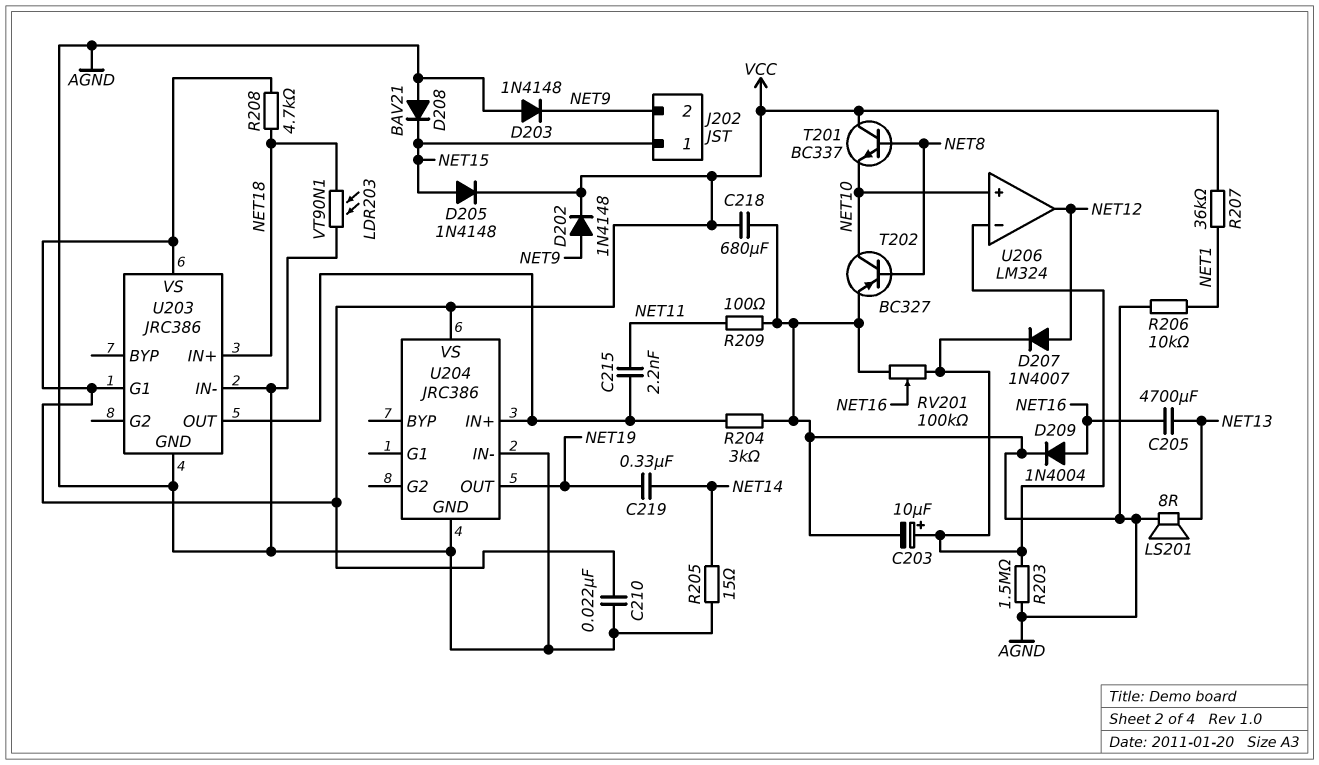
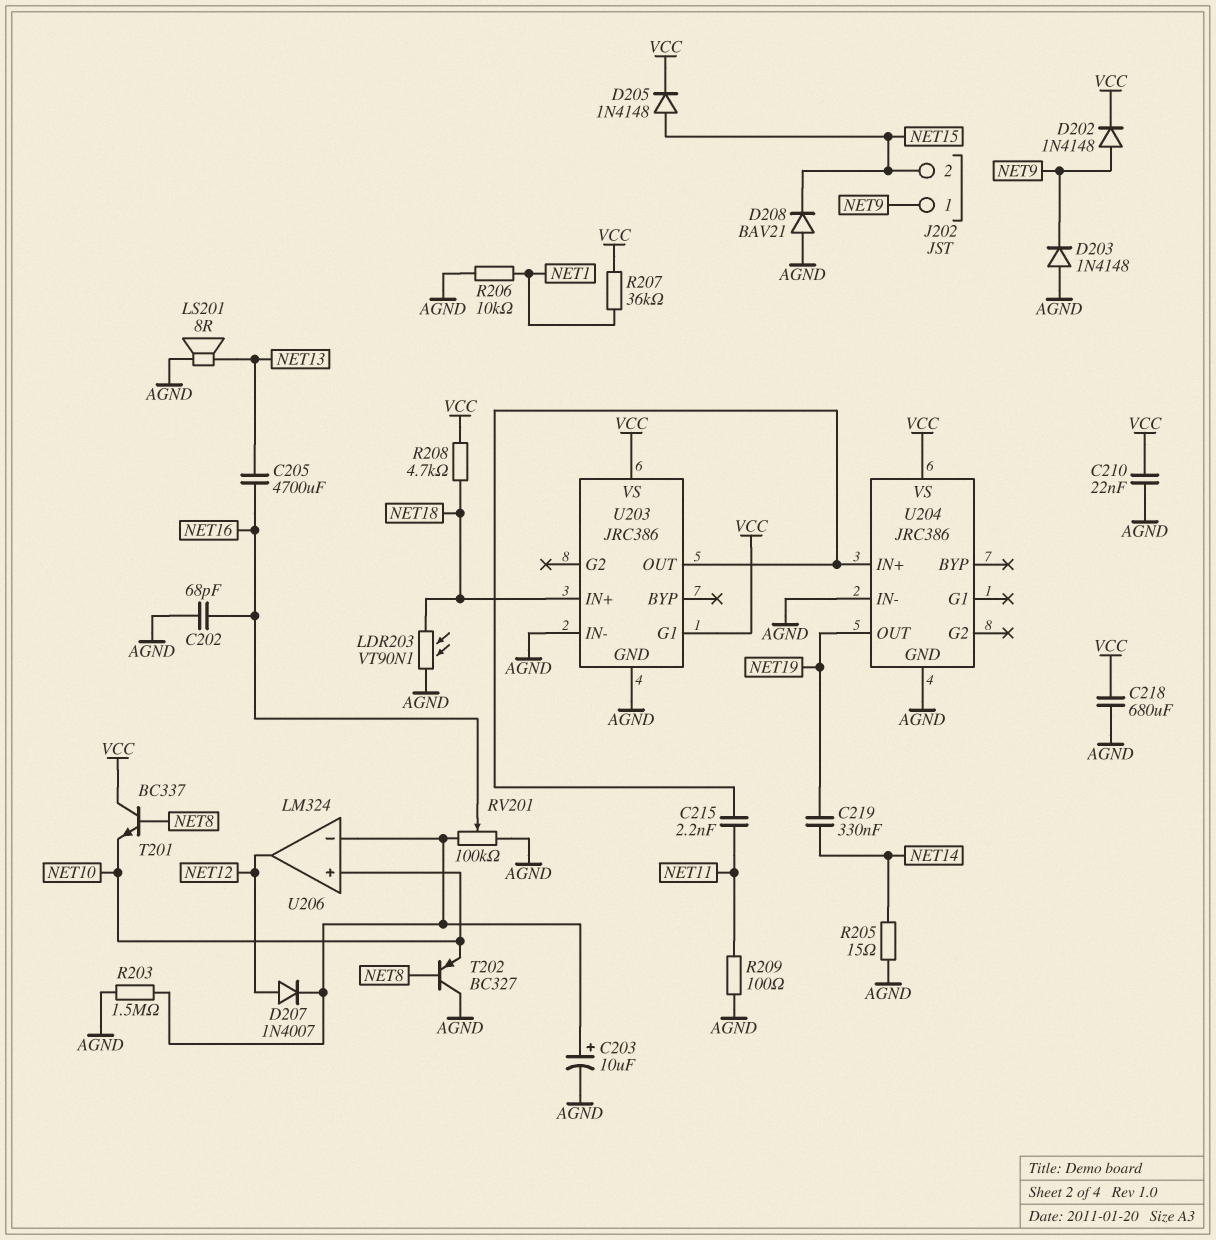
C202: none -> 68pF (AGND, NET16)
D209: diode 1N4004 (A NET16, K AGND) -> none
J202 pin 1: NET15 -> NET9
J202 pin 2: NET9 -> NET15
R204: 3k (AGND, U203/OUT) -> none
T202: PNP BC327 (B NET8, C NET10, E AGND) -> PNP BC327 (B NET8, C AGND, E NET10)

